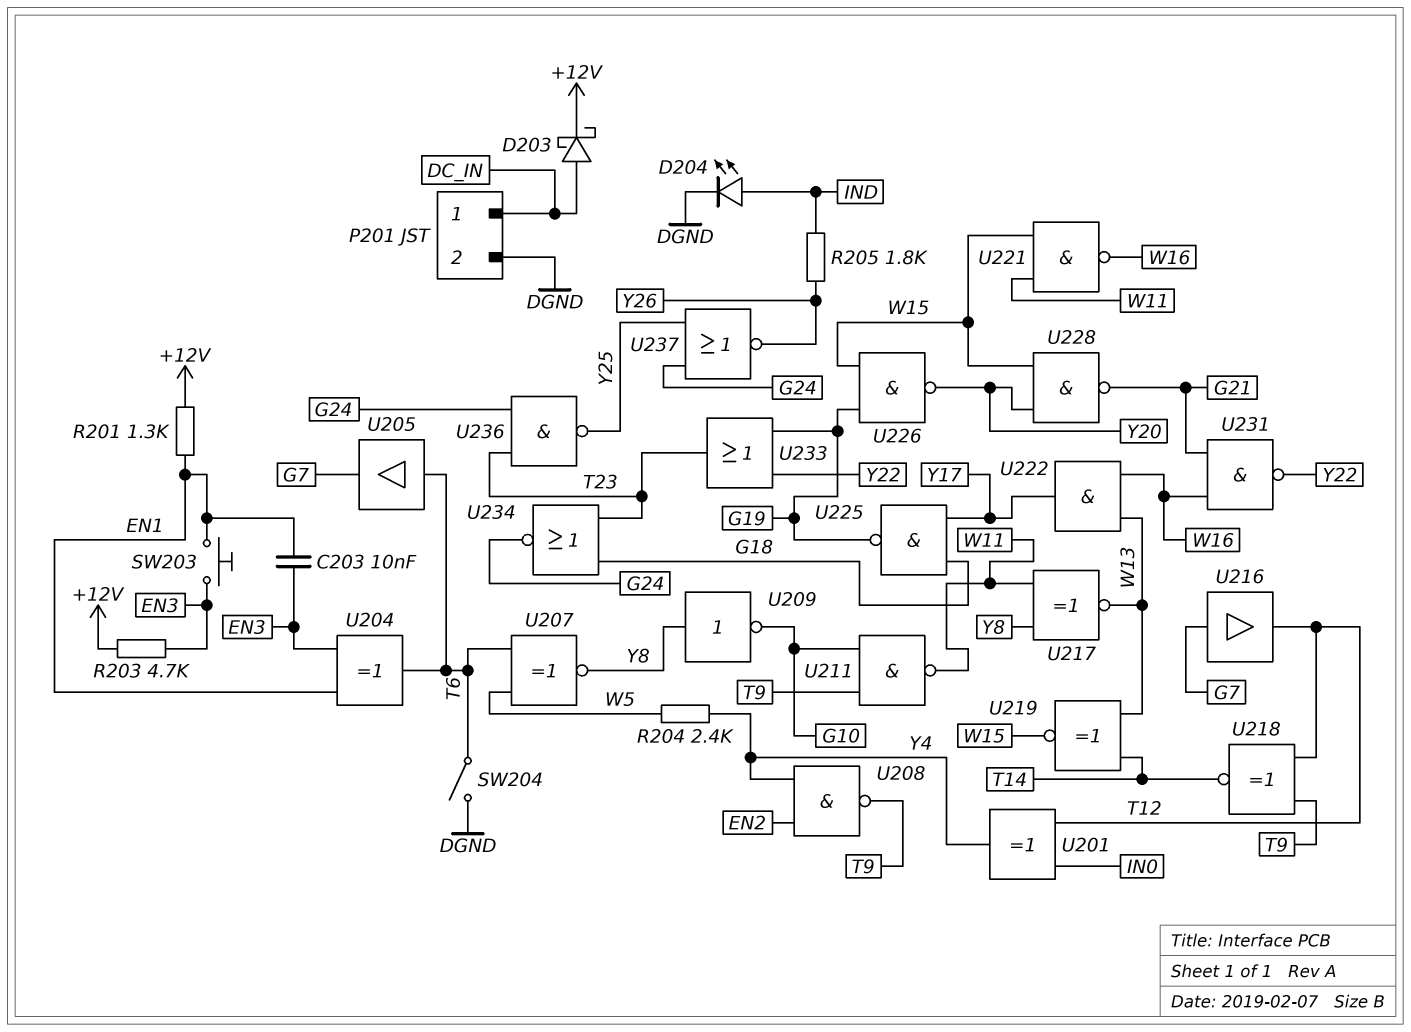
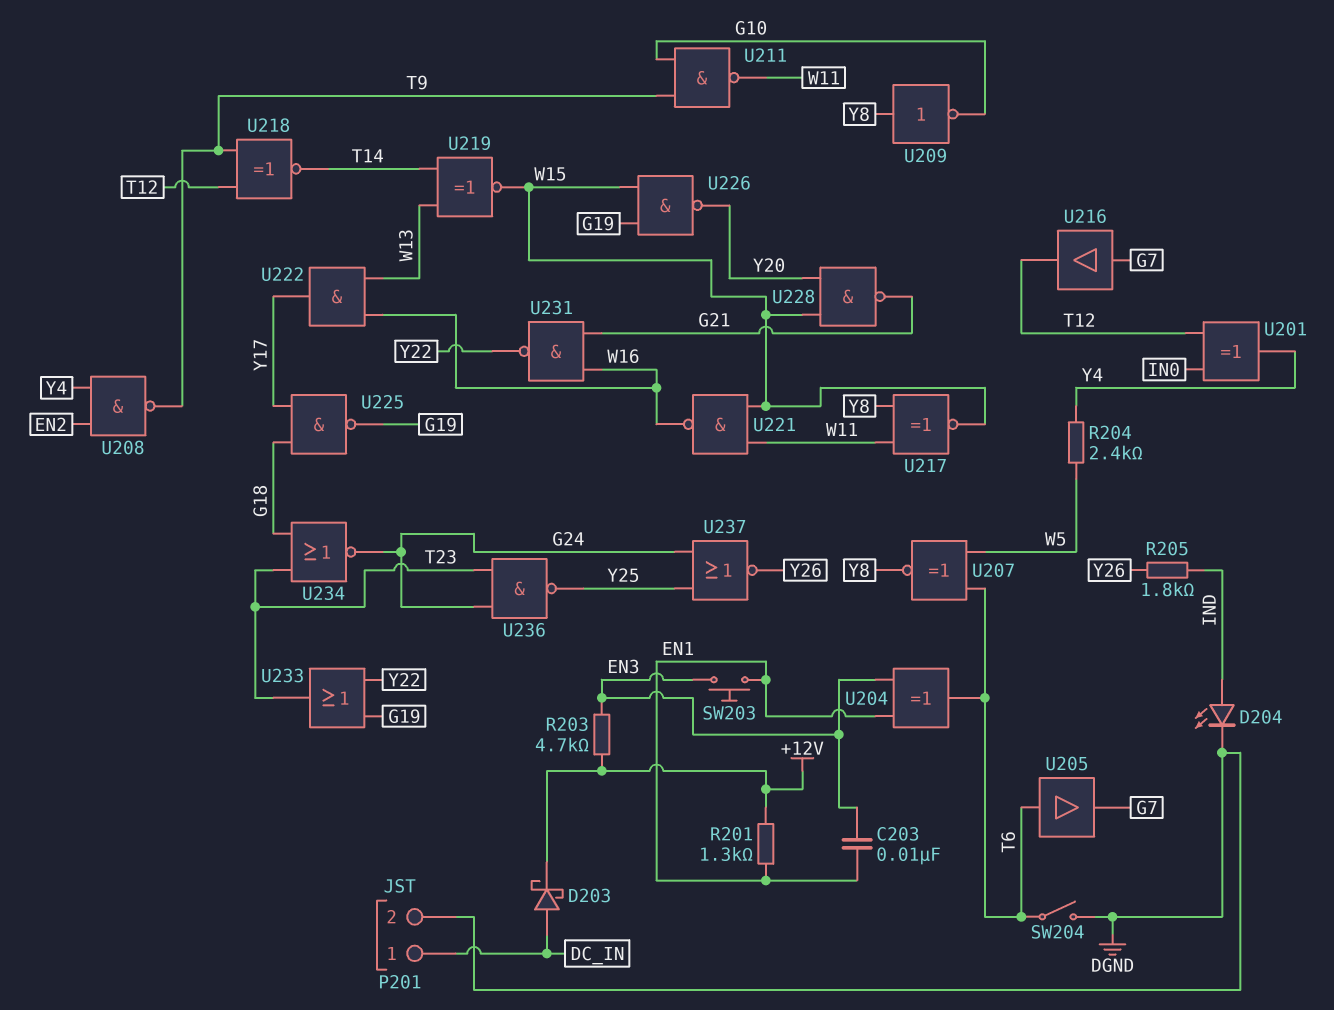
U217: XNOR (in W11, in Y8, out W13) -> XNOR (in W11, in Y8, out W15)

